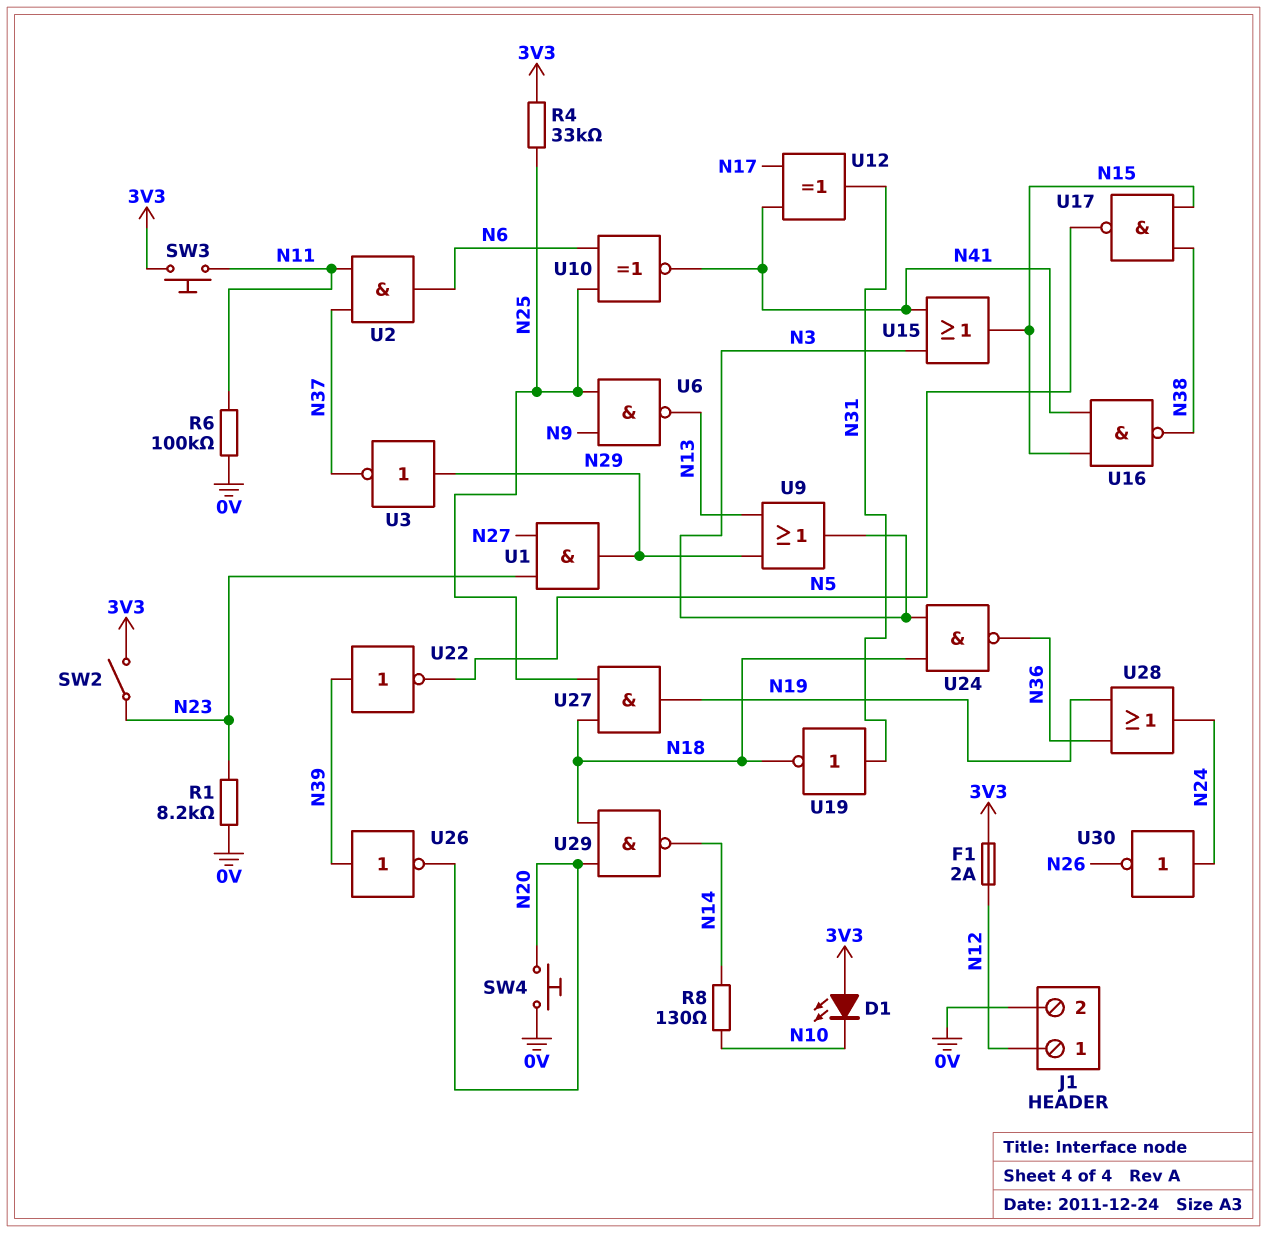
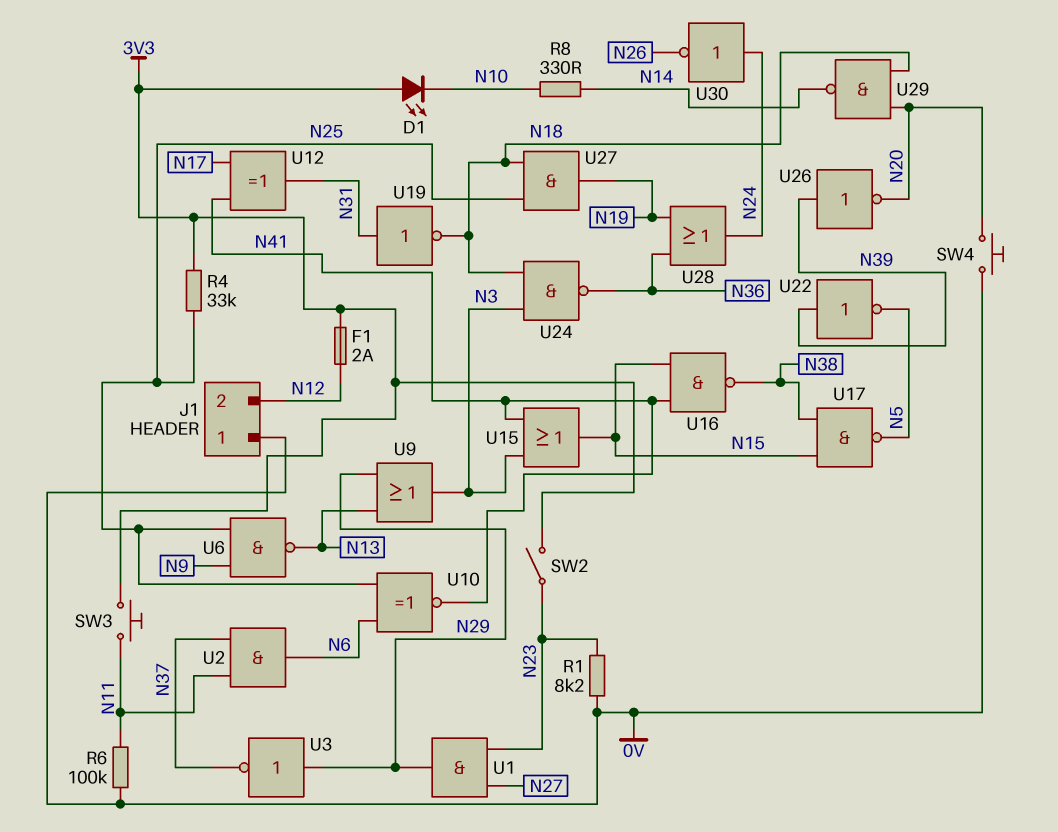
J1 pin 1: N12 -> 0V
J1 pin 2: 0V -> N12
R8: 130 (N10, N14) -> 330 (N10, N14)

